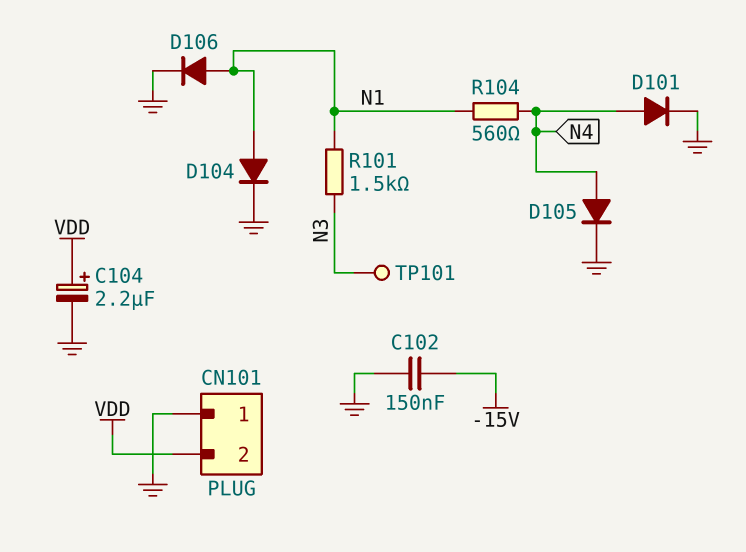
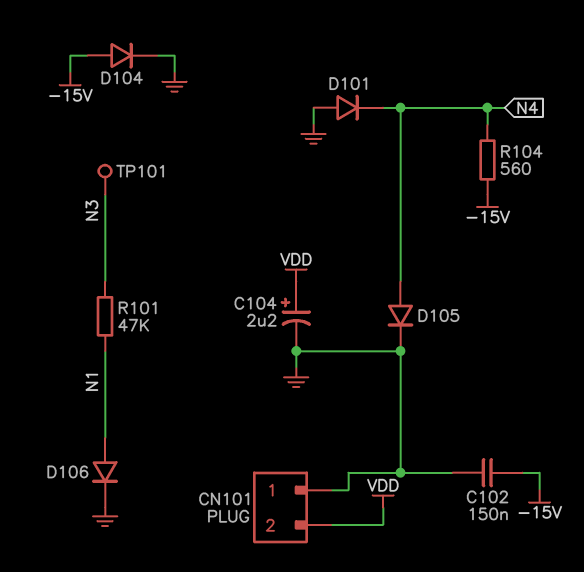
D101: diode (A N4, K GND) -> diode (A GND, K N4)
D104: diode (A N1, K GND) -> diode (A -15V, K GND)
R101: 1.5k (N1, N3) -> 47k (N1, N3)
R104: 560 (N1, N4) -> 560 (-15V, N4)

